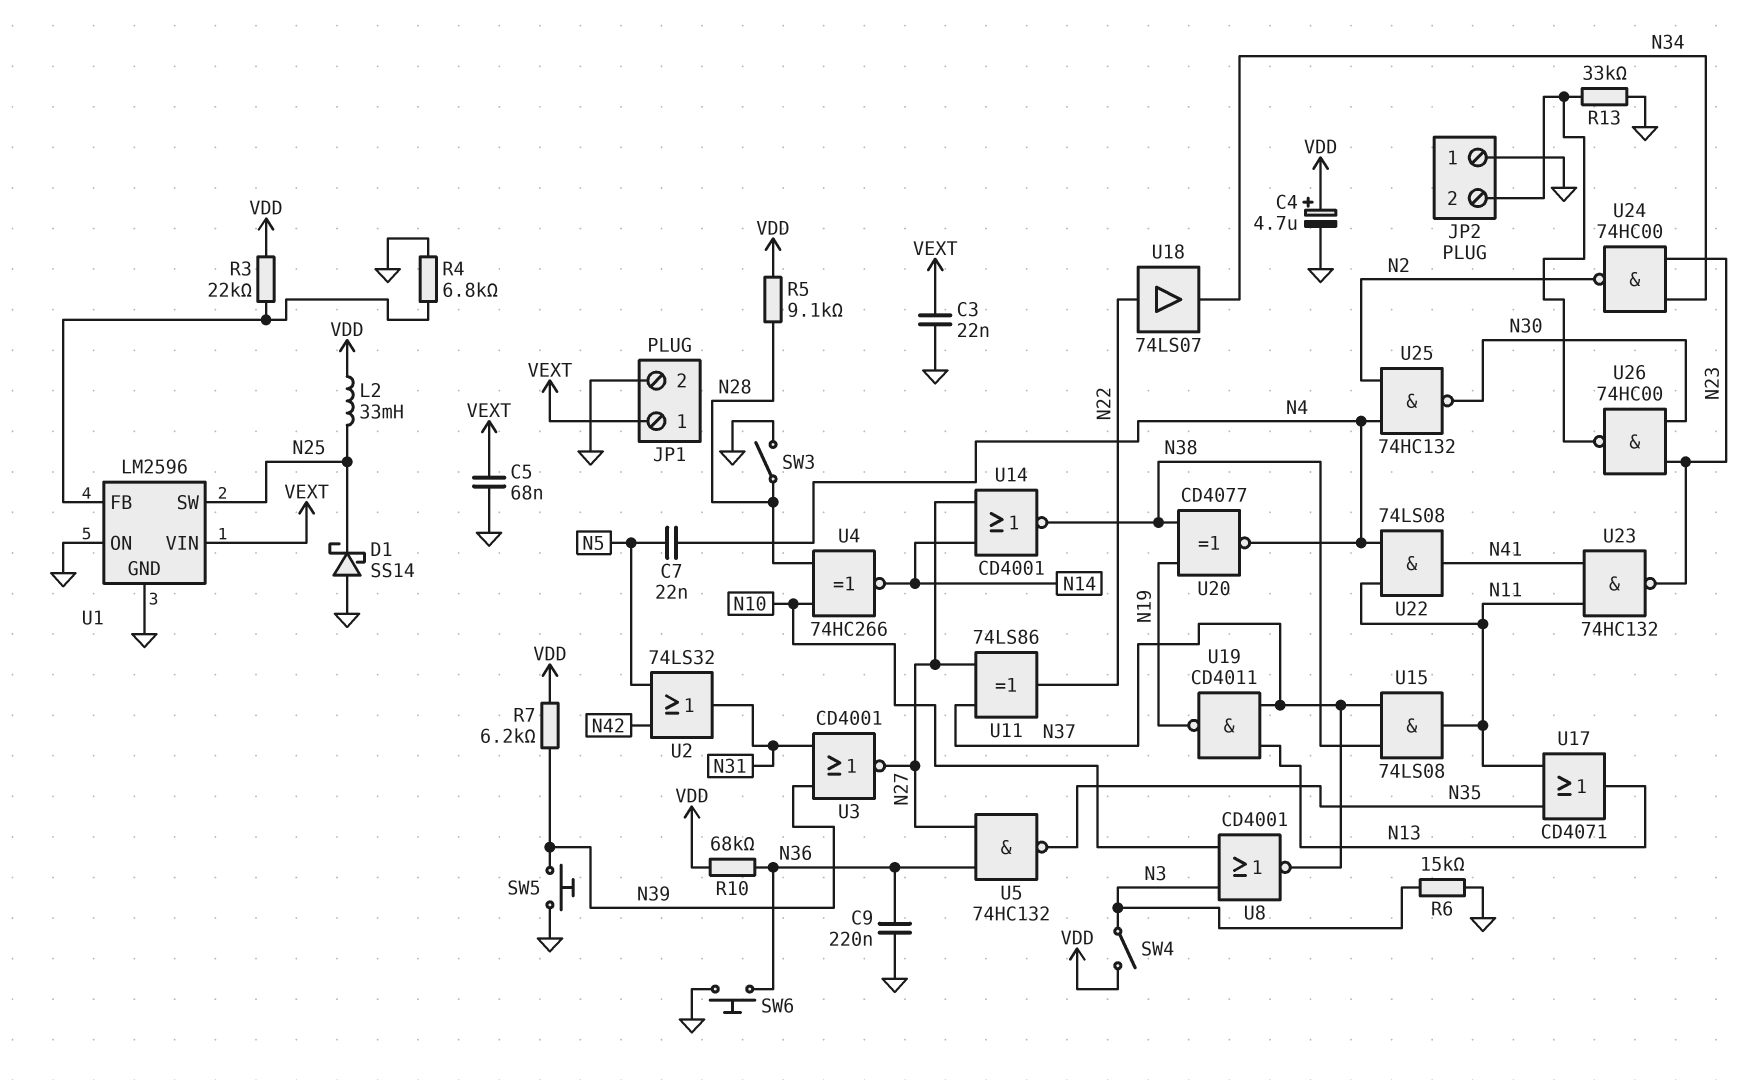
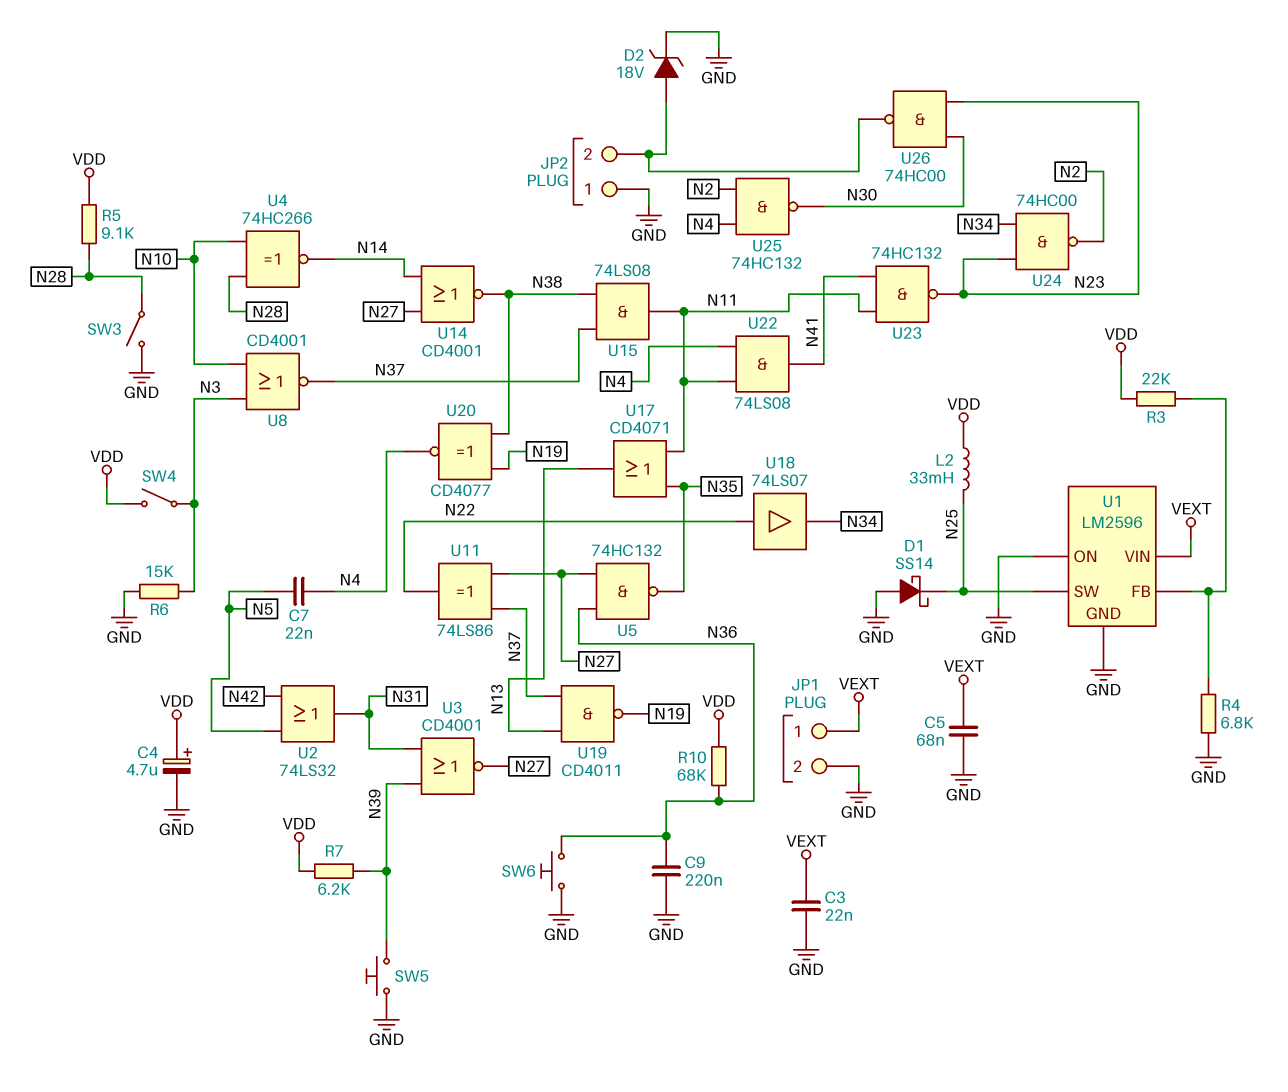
D2: none -> zener 18V (A JP2/2, K GND)
R13: 33k (GND, JP2/2) -> none

